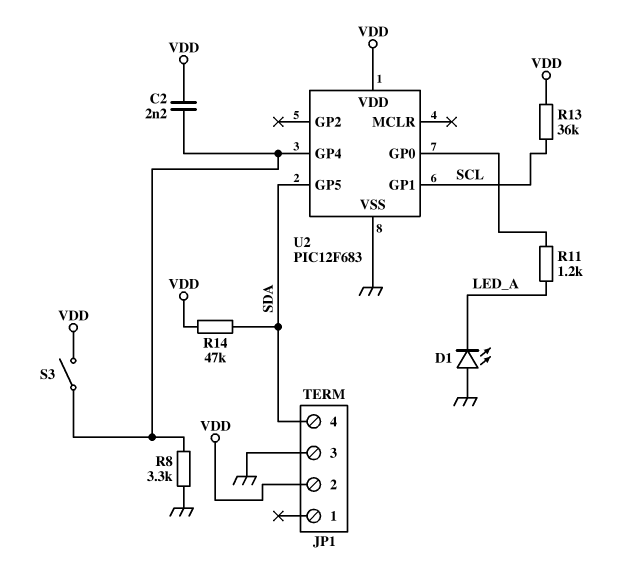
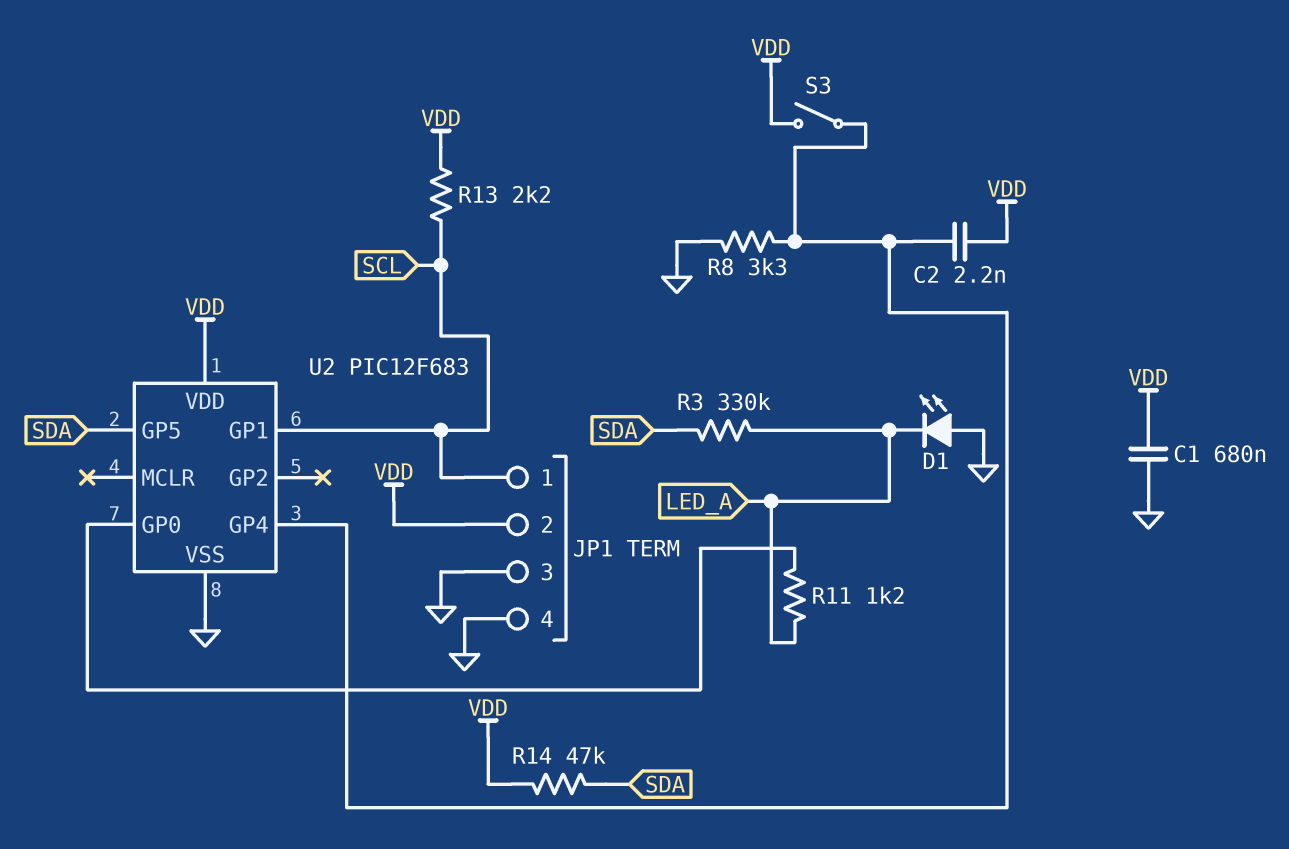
C1: none -> 680nF (GND, VDD)
JP1 pin 1: none -> SCL
JP1 pin 4: SDA -> GND
R3: none -> 330k (LED_A, SDA)
R13: 36k (SCL, VDD) -> 2.2k (SCL, VDD)

